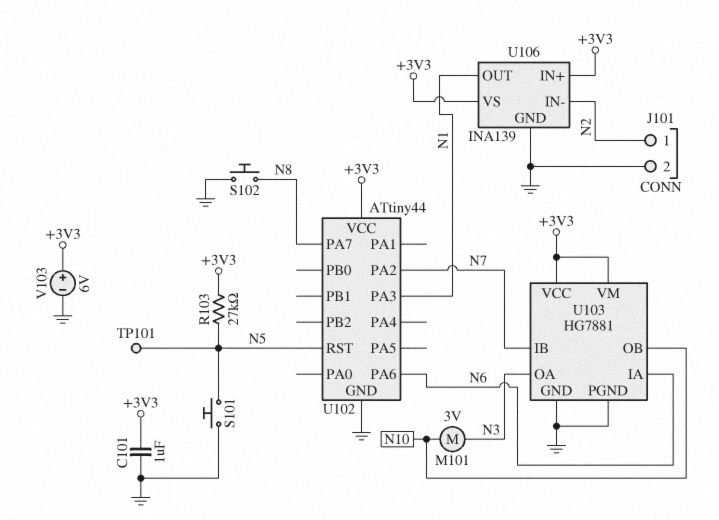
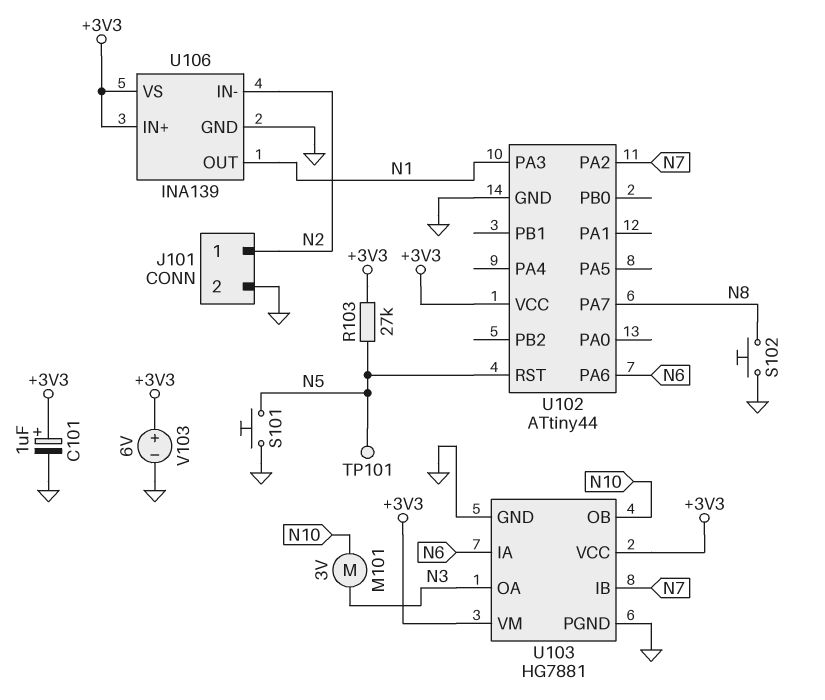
C101: 1uF (+3V3, GND) -> 1uF (plus +3V3, minus GND)

